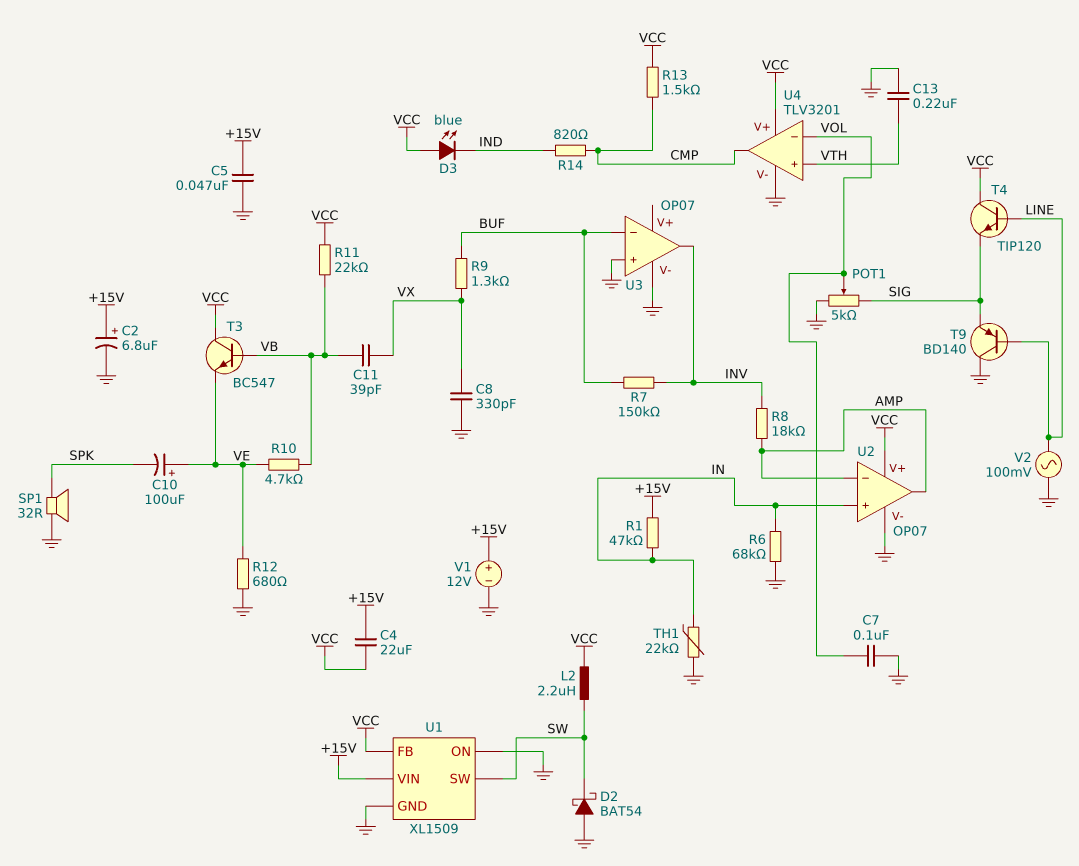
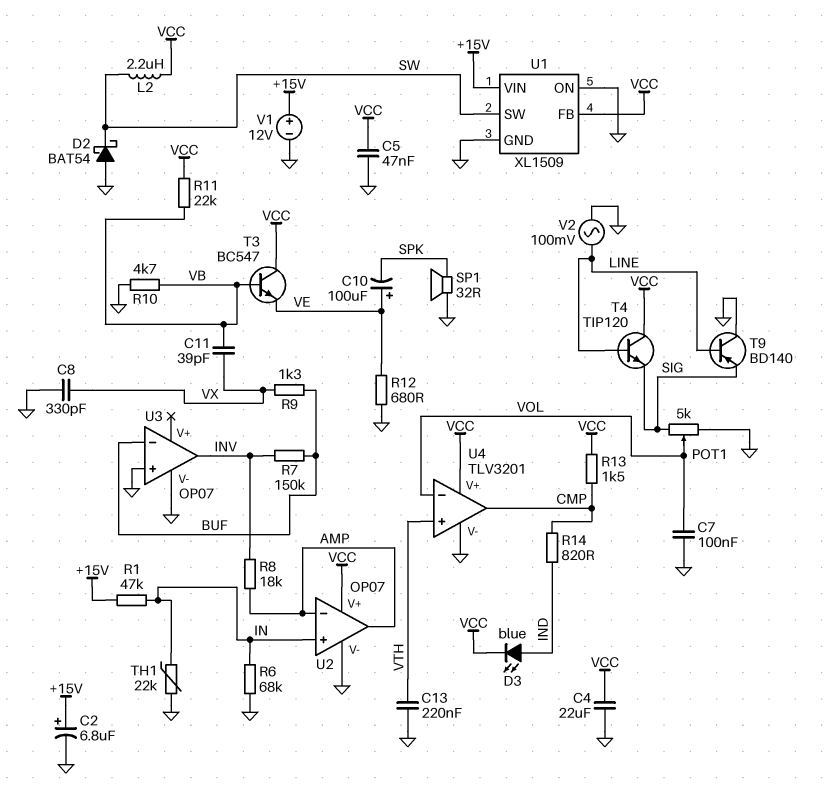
C4: 22uF (+15V, VCC) -> 22uF (GND, VCC)
C5: 47nF (+15V, GND) -> 47nF (GND, VCC)
D3: LED blue (A VCC, K IND) -> LED blue (A IND, K VCC)
R10: 4.7k (VB, VE) -> 4.7k (GND, VB)

